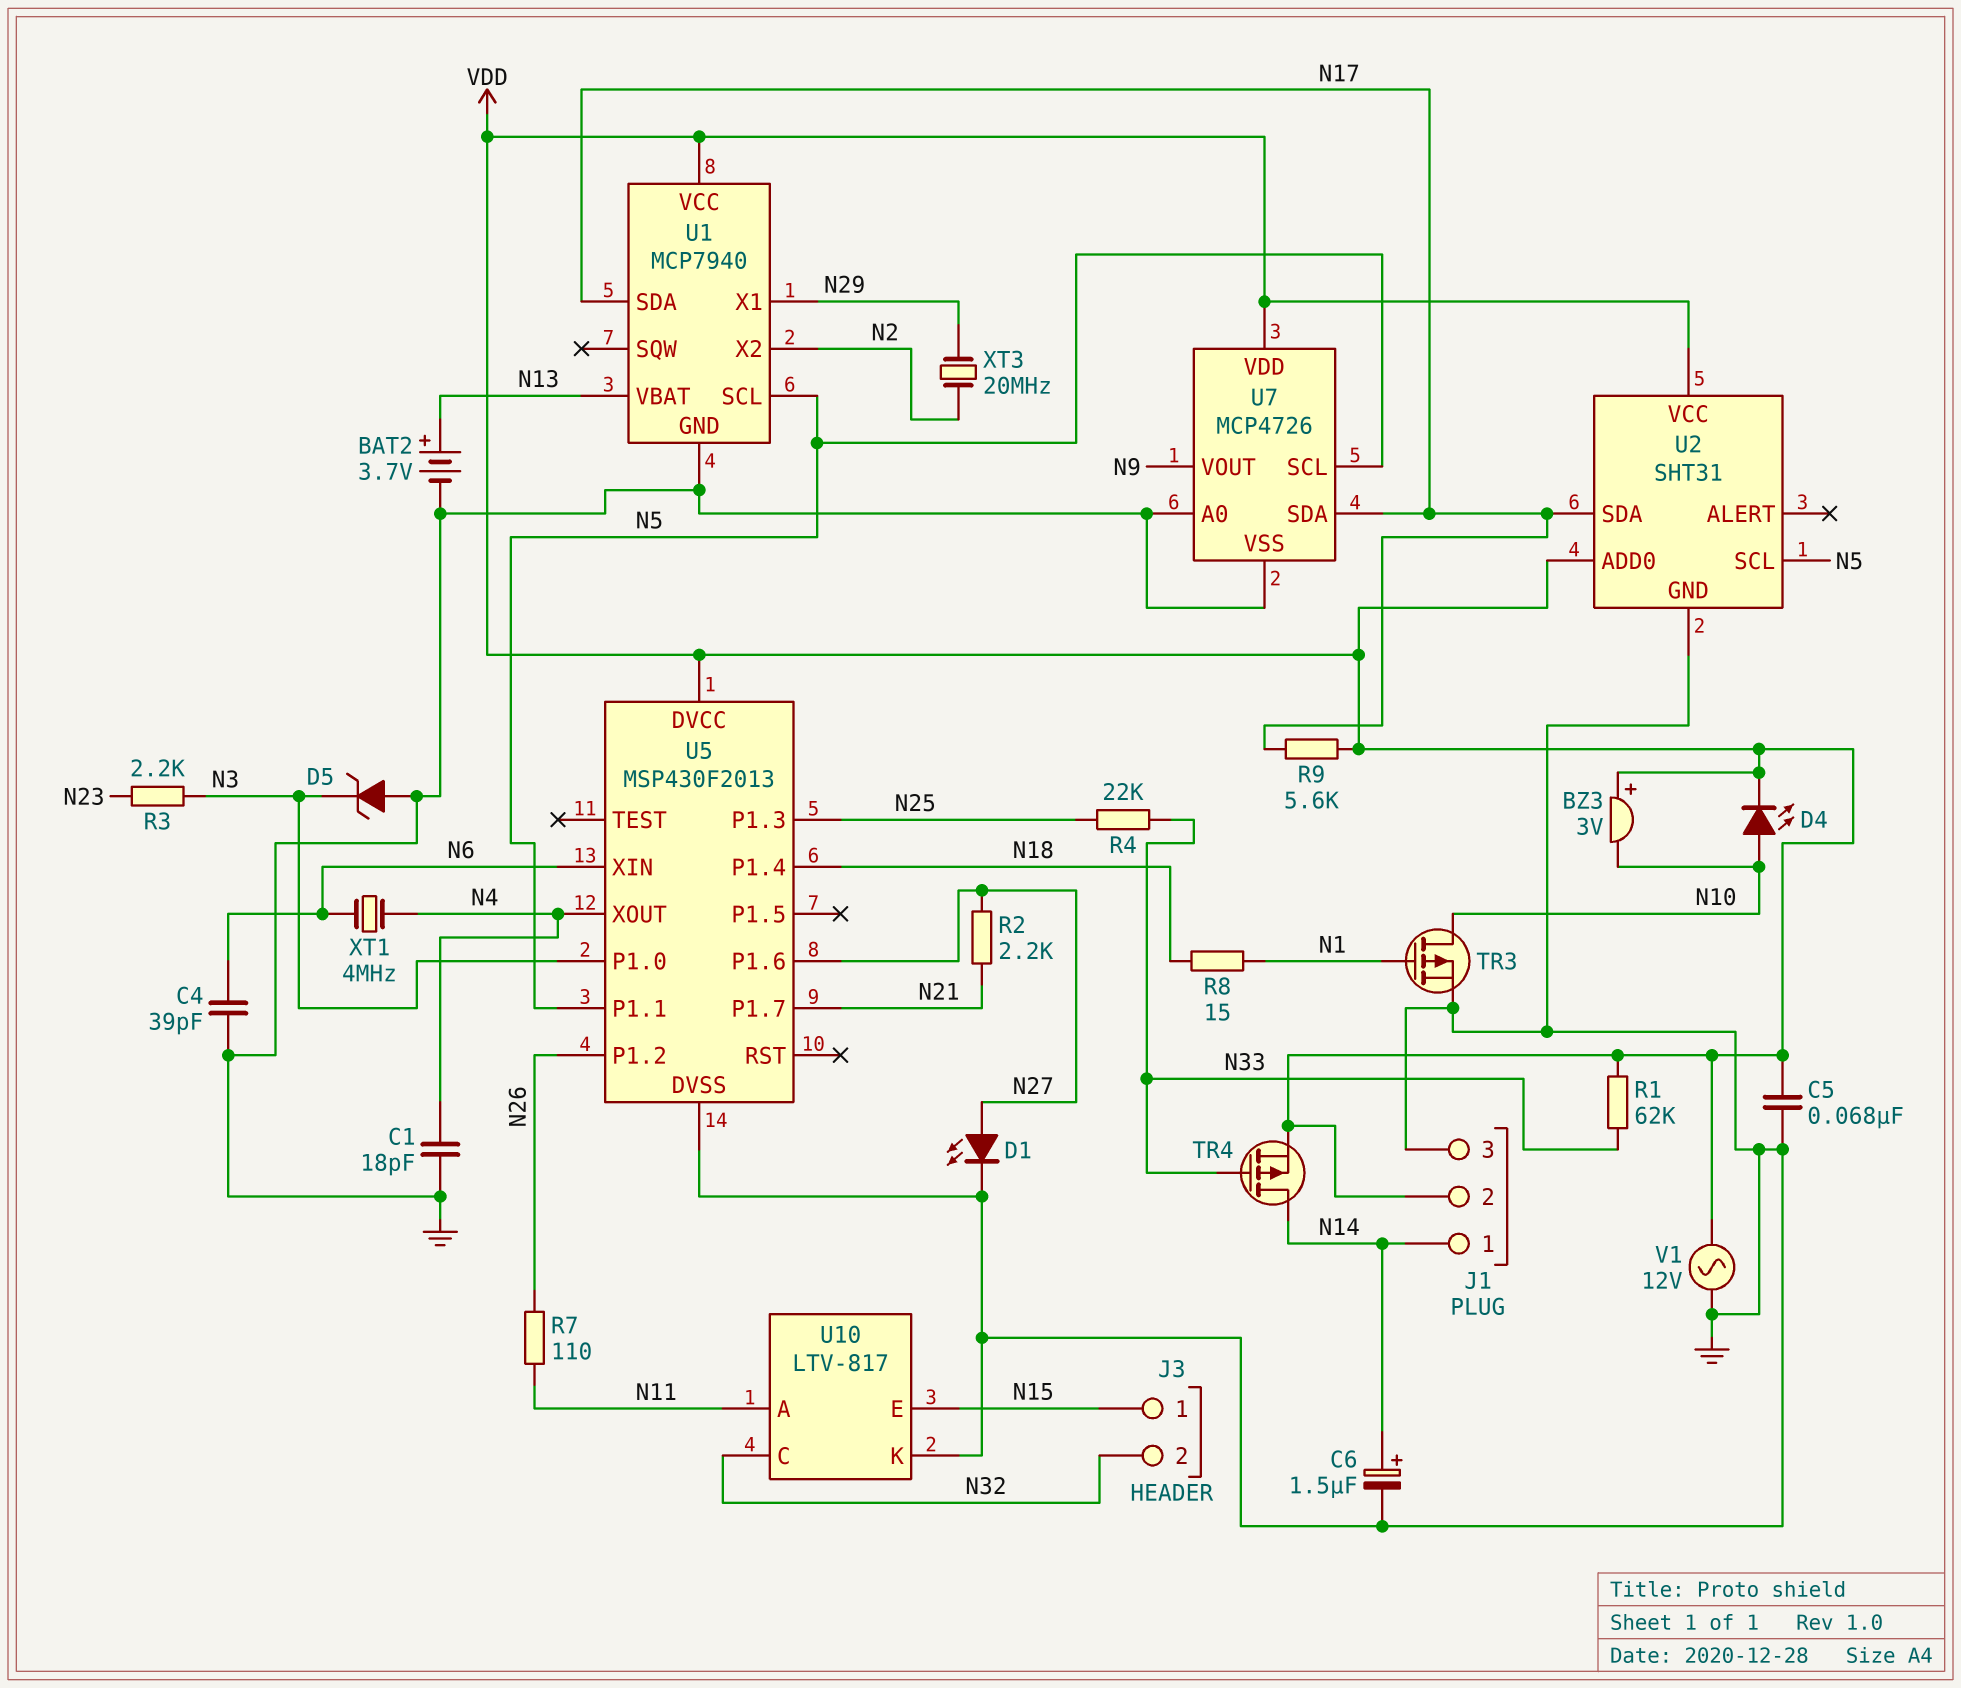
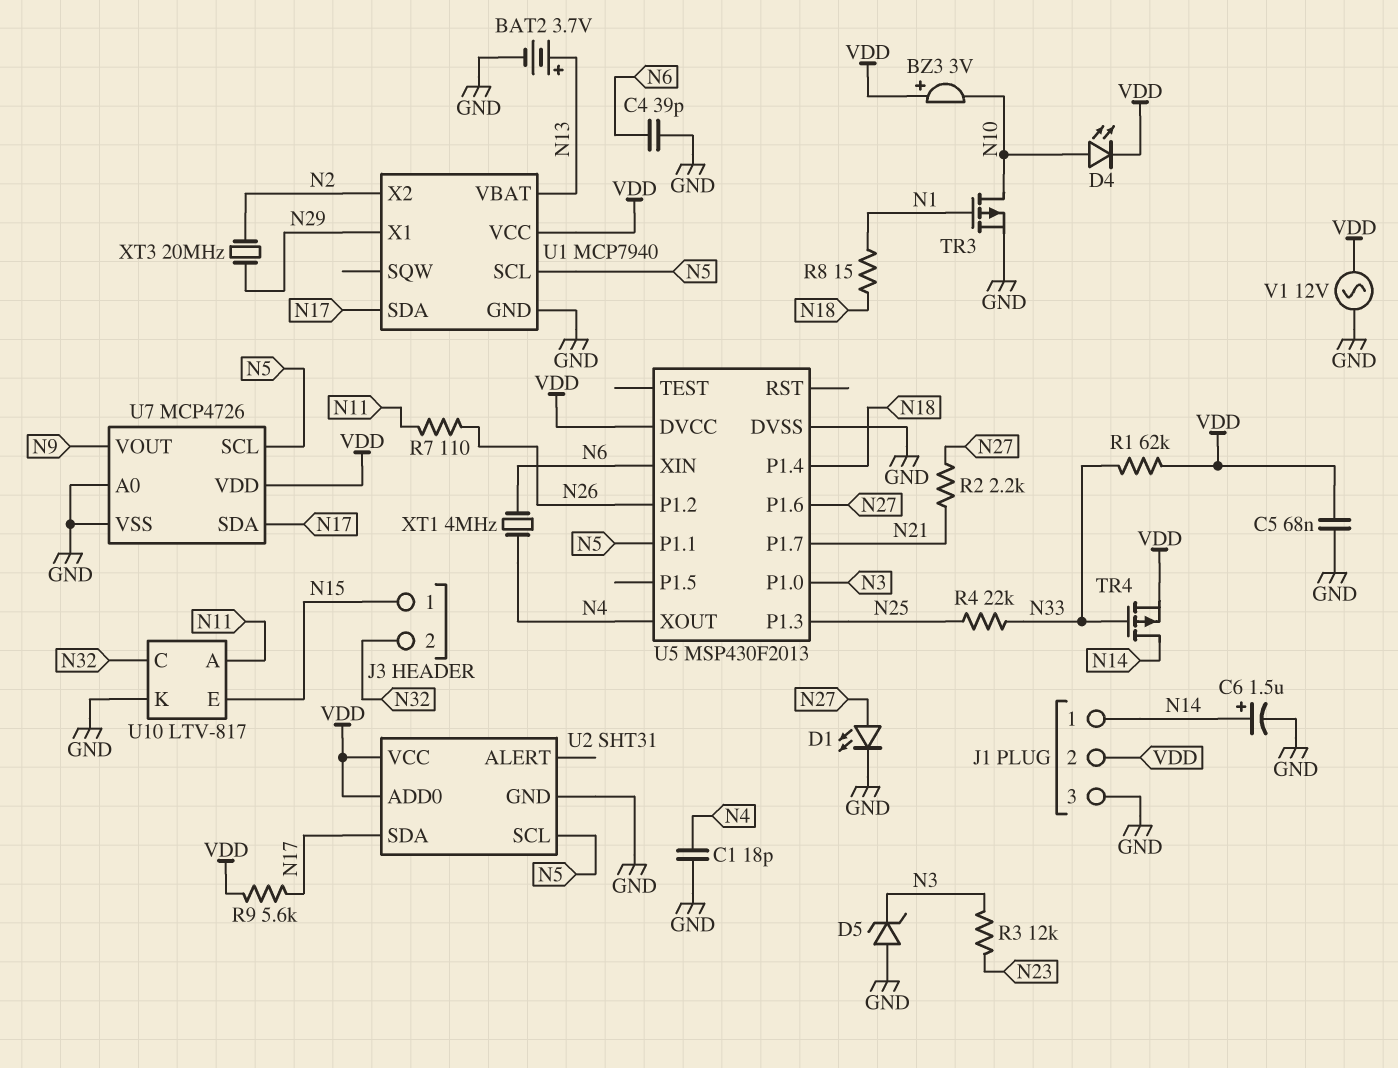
R3: 2.2k (N3, N23) -> 12k (N3, N23)

